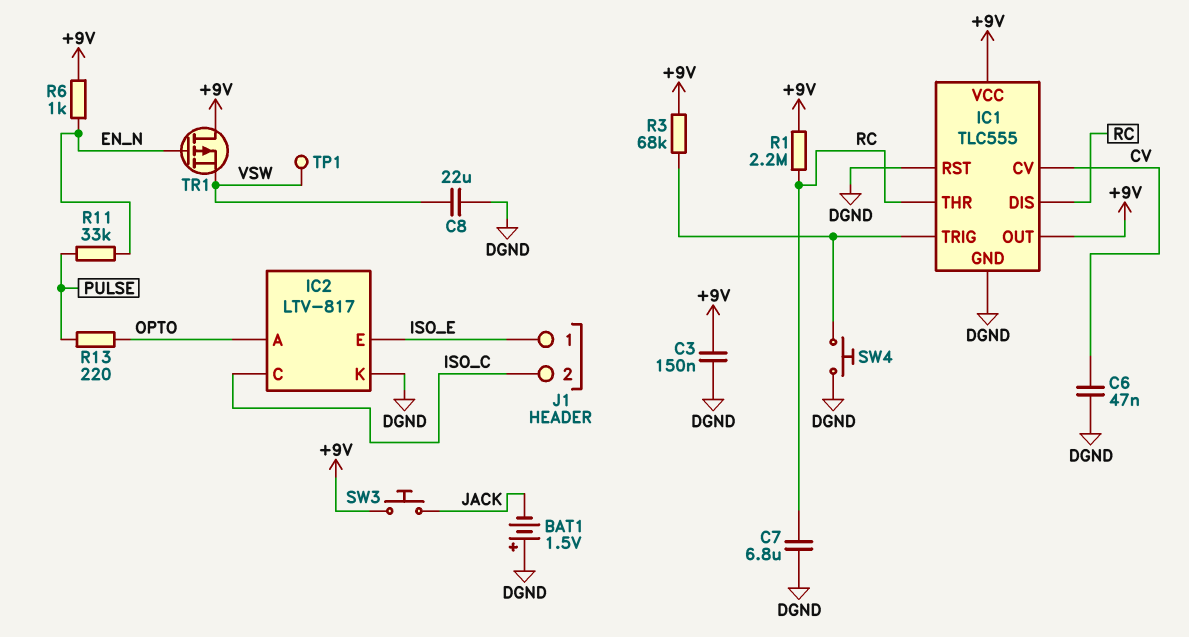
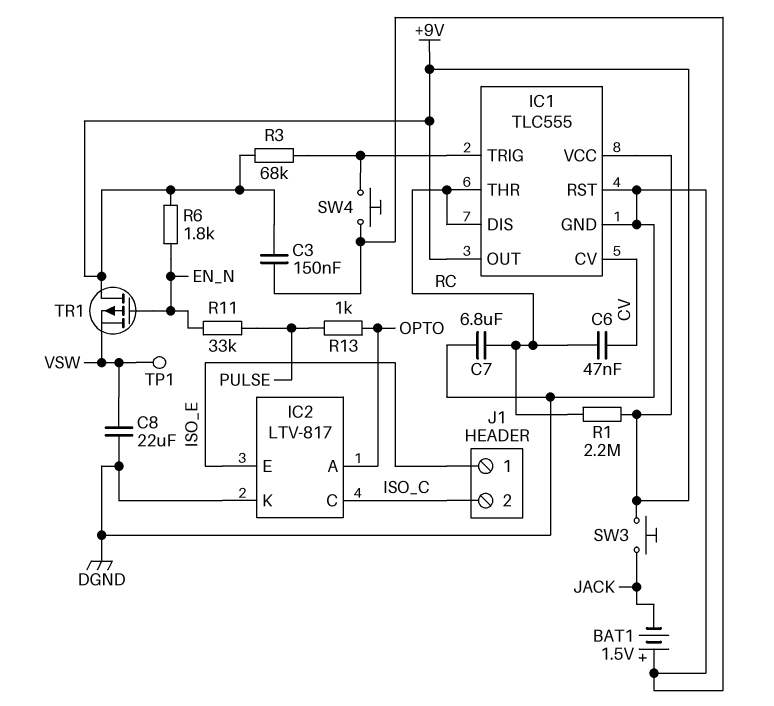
C6: 47nF (CV, DGND) -> 47nF (CV, RC)
R6: 1k (+9V, EN_N) -> 1.8k (+9V, EN_N)
R13: 220 (OPTO, PULSE) -> 1k (OPTO, PULSE)

